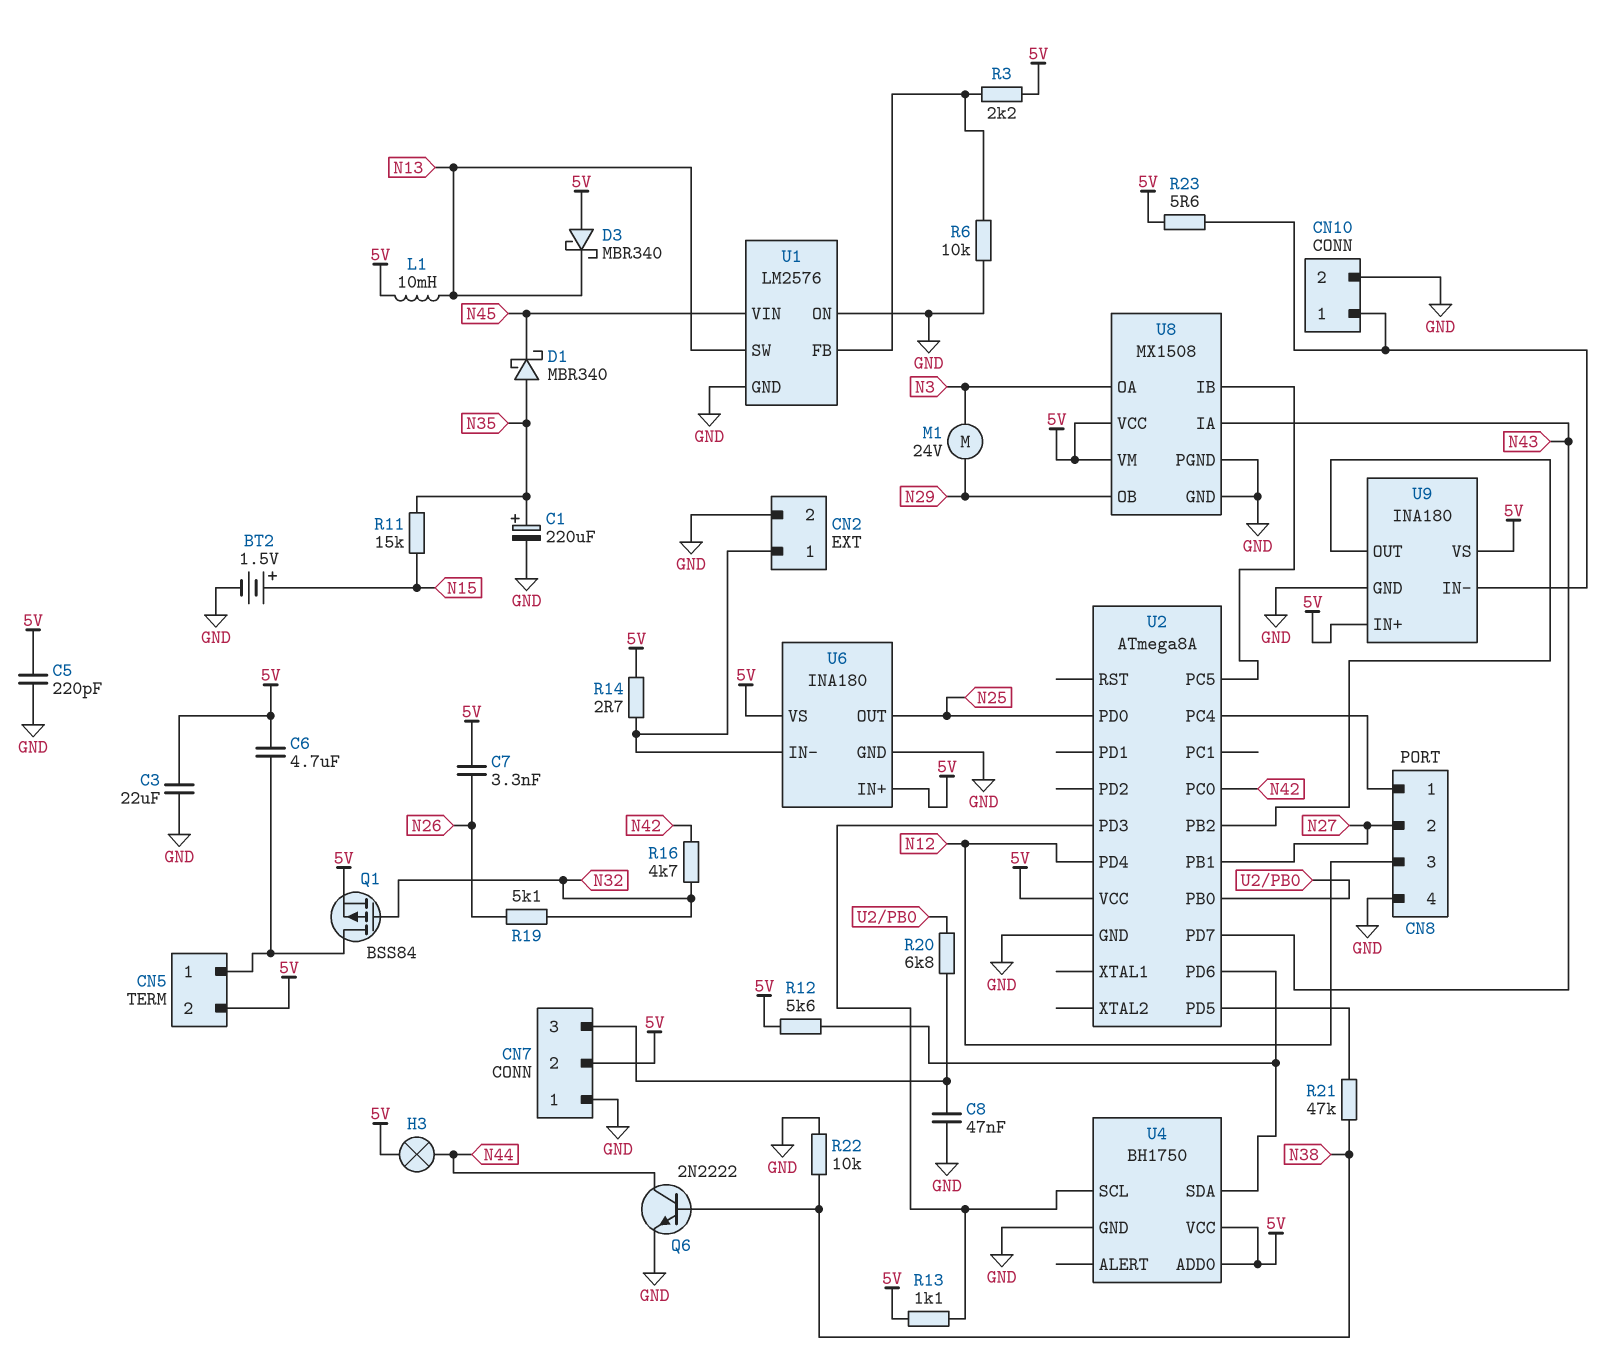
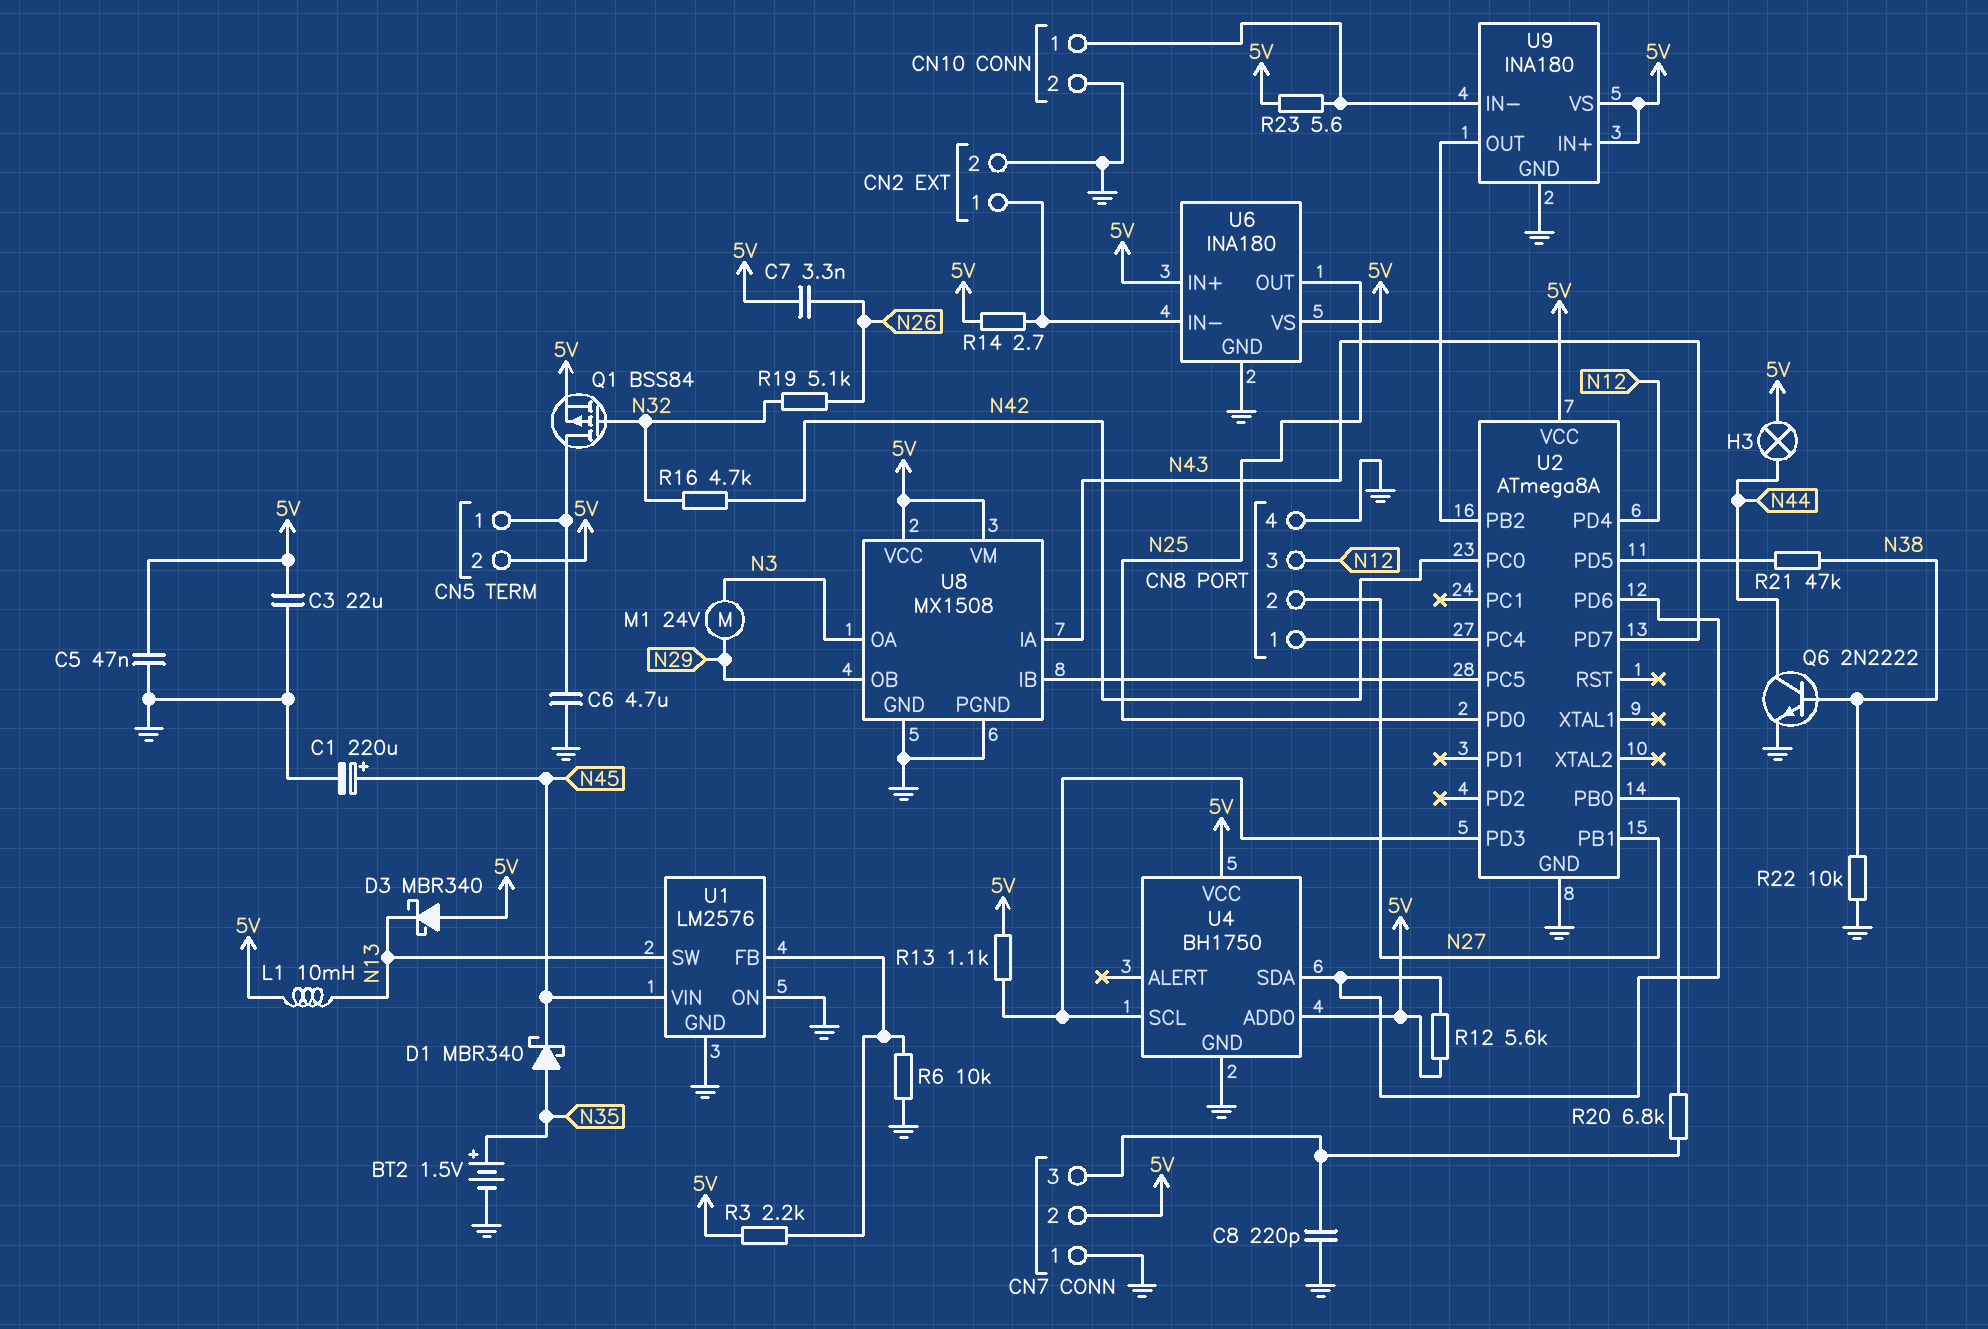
BT2: 1.5V (plus N15, minus GND) -> 1.5V (plus N35, minus GND)
C1: 220uF (plus N35, minus GND) -> 220uF (plus N45, minus GND)
C5: 220pF (5V, GND) -> 47nF (5V, GND)
C6: 4.7uF (5V, CN5/1) -> 4.7uF (CN5/1, GND)
C8: 47nF (CN7/3, GND) -> 220pF (CN7/3, GND)
R11: 15k (N15, N35) -> none

